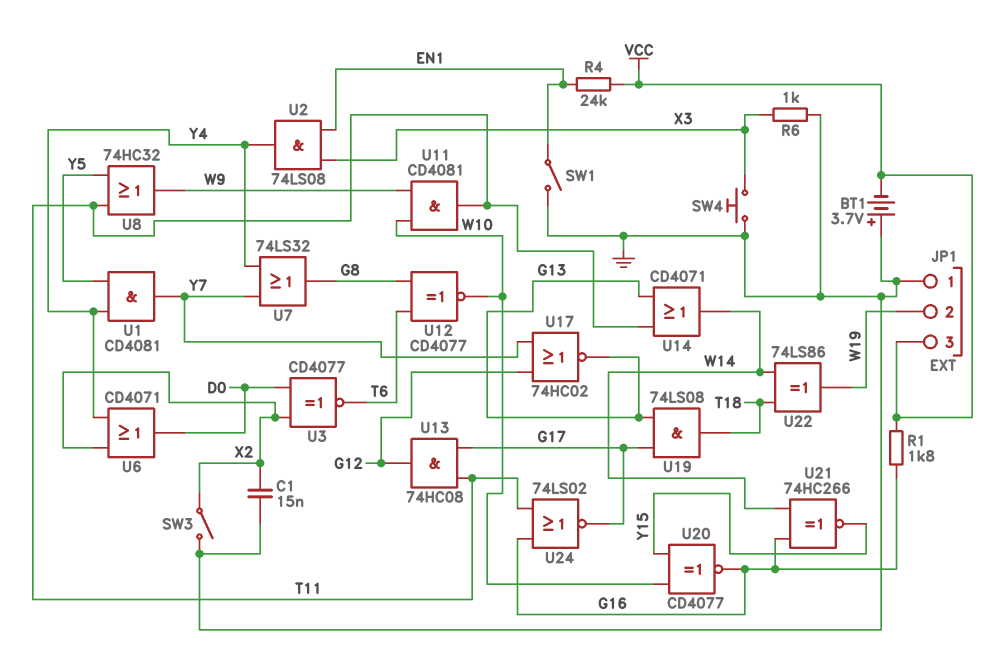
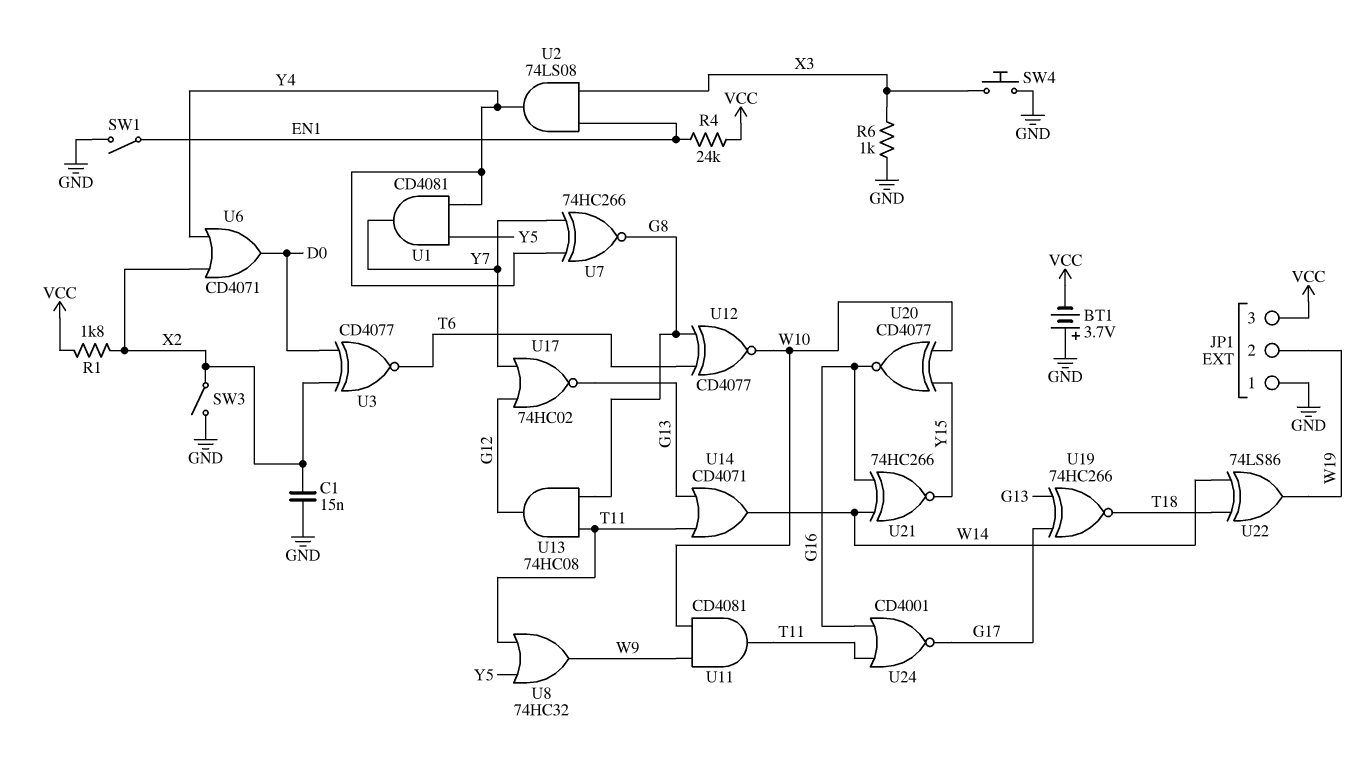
R1: 1.8k (G16, VCC) -> 1.8k (VCC, X2)
U7: OR 74LS32 (in Y4, in Y7, out G8) -> XNOR 74HC266 (in Y4, in Y7, out G8)
U13: AND 74HC08 (in G17, in T11, out G12) -> AND 74HC08 (in G8, in T11, out G12)
U19: AND 74LS08 (in G13, in G17, out T18) -> XNOR 74HC266 (in G13, in G17, out T18)
U24: NOR 74LS02 (in G16, in T11, out G17) -> NOR CD4001 (in G16, in T11, out G17)

